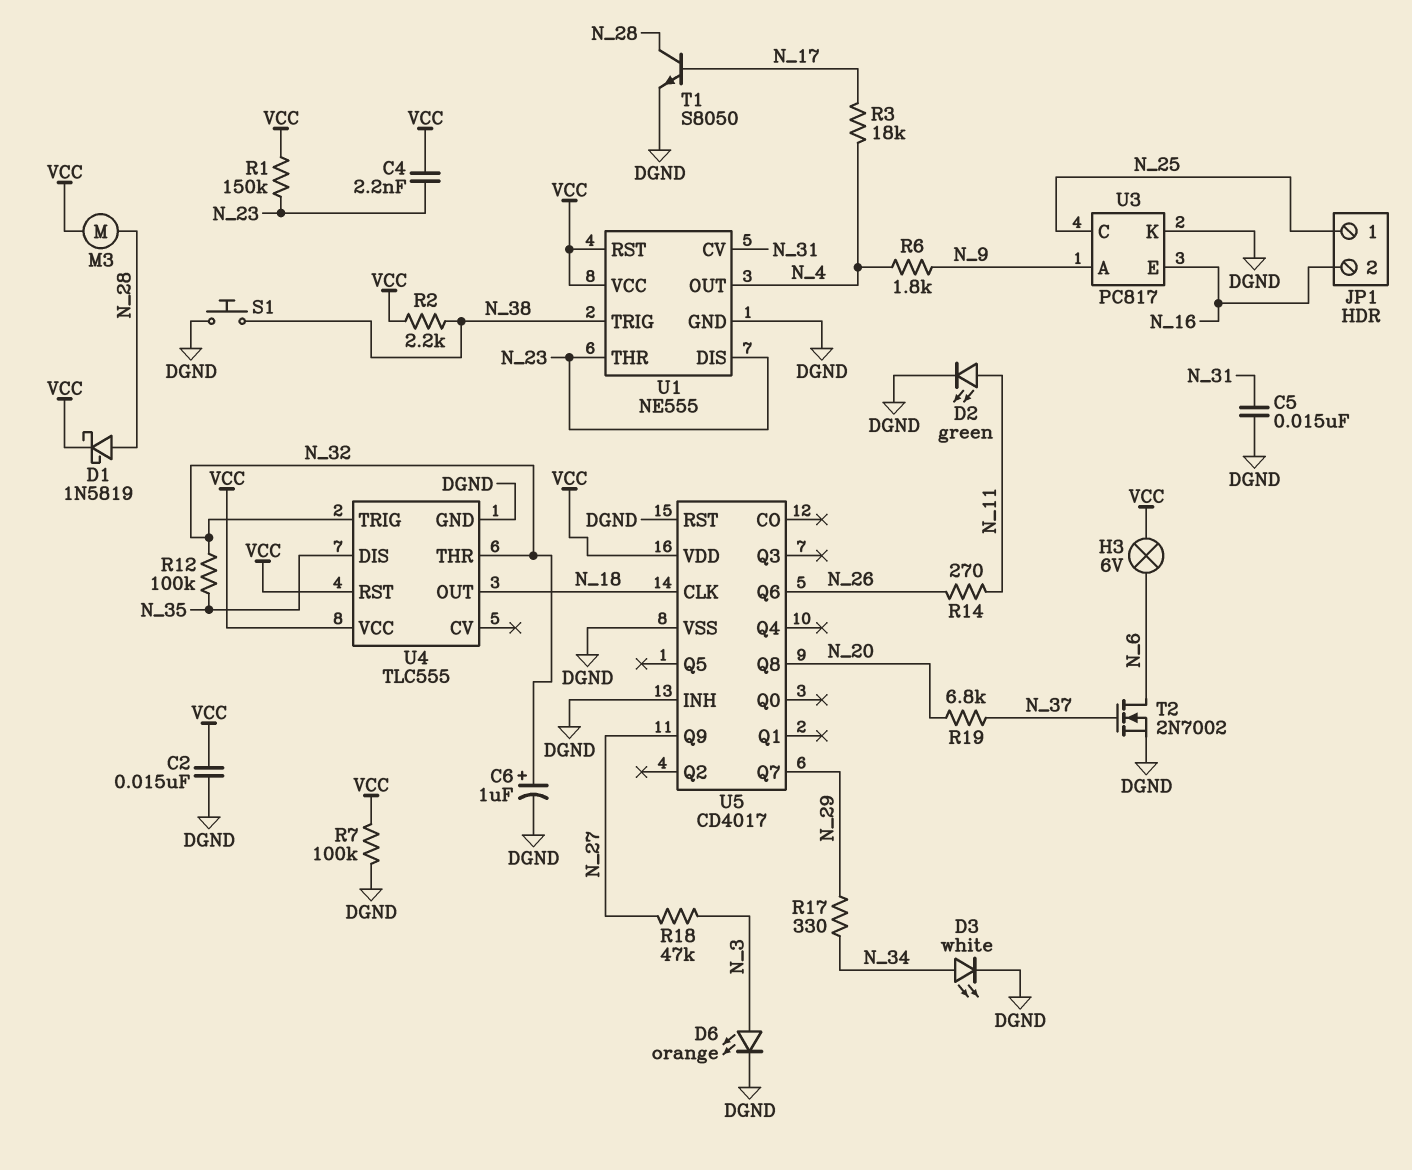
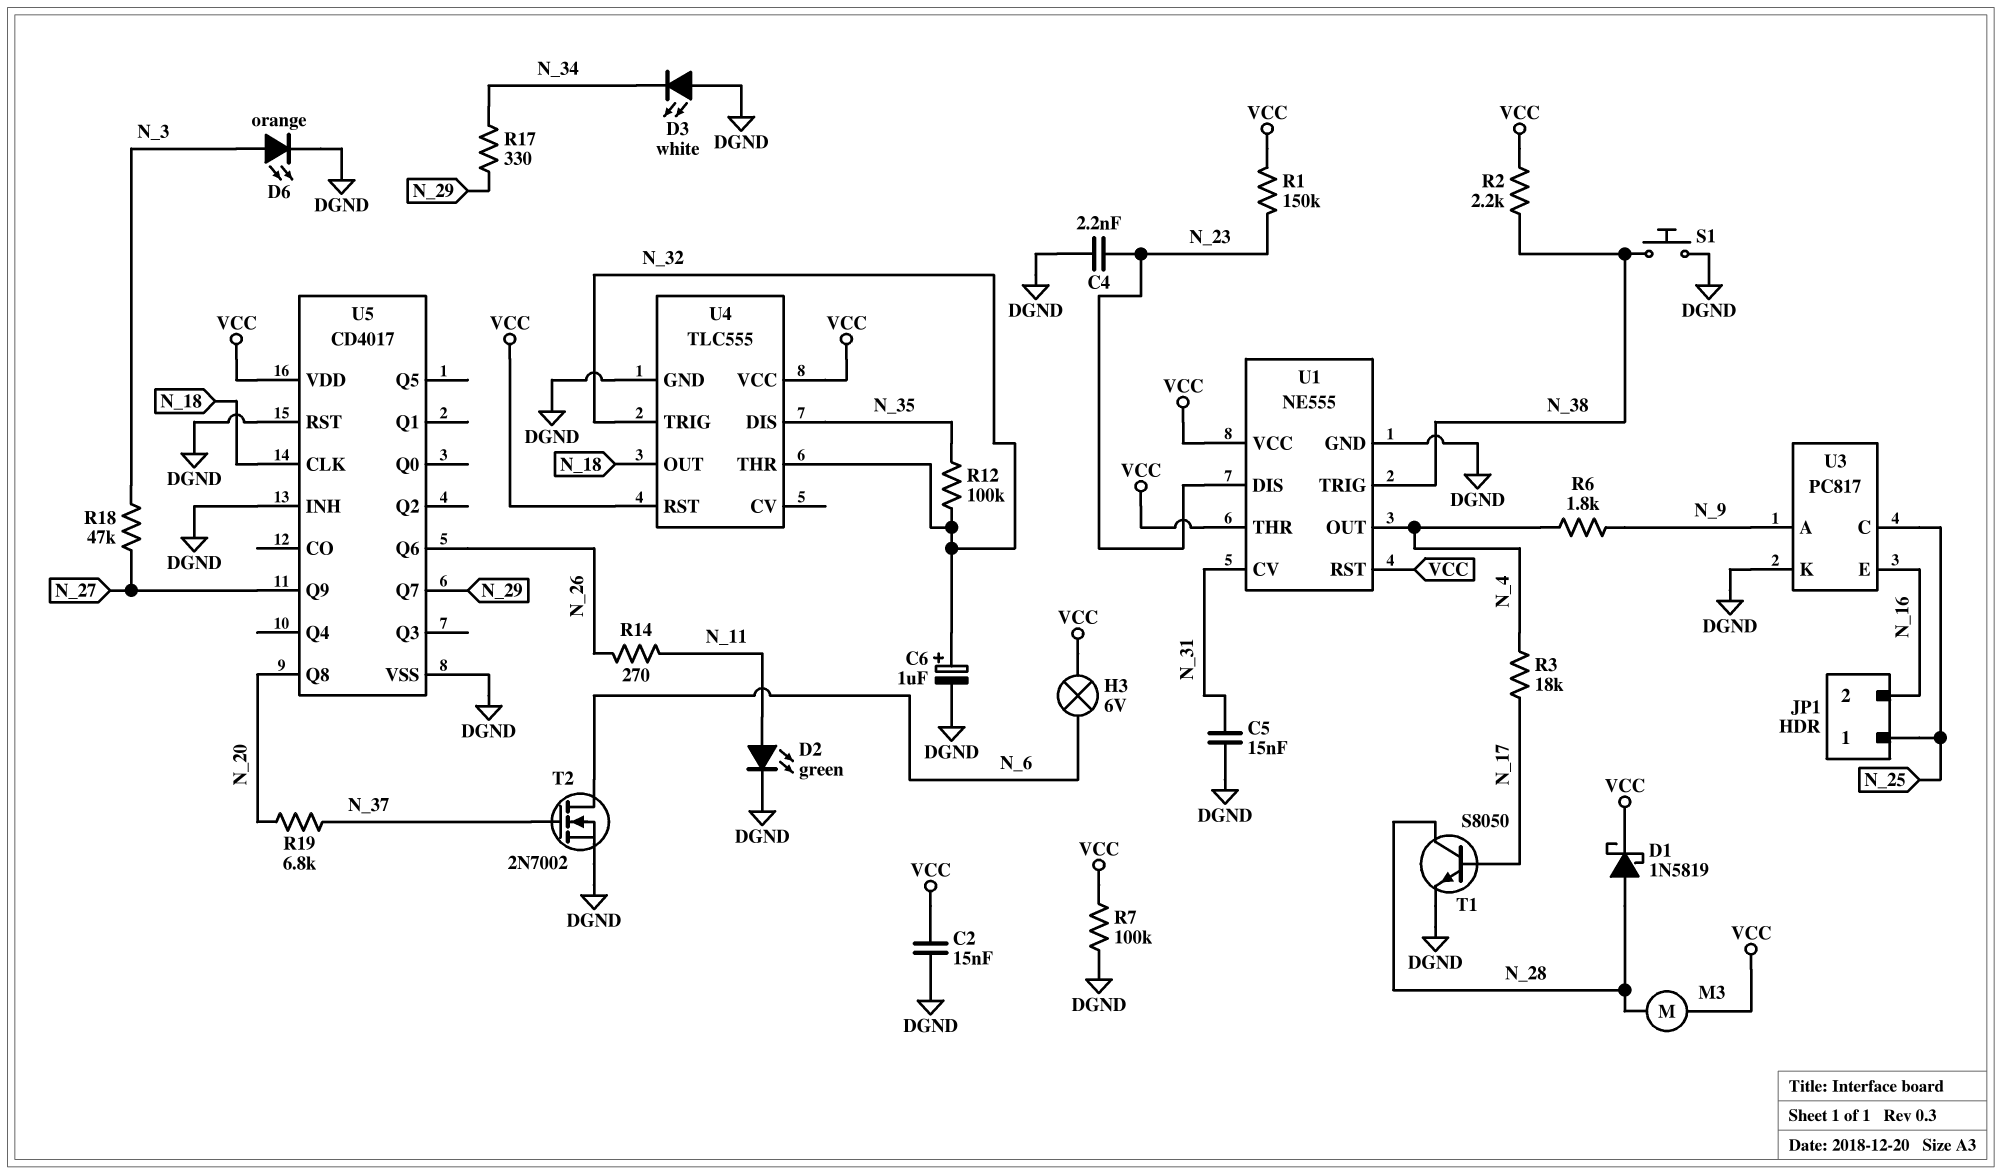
C4: 2.2nF (N_23, VCC) -> 2.2nF (DGND, N_23)
D3: LED white (A N_34, K DGND) -> LED white (A DGND, K N_34)
U1 pin THR: N_23 -> VCC

